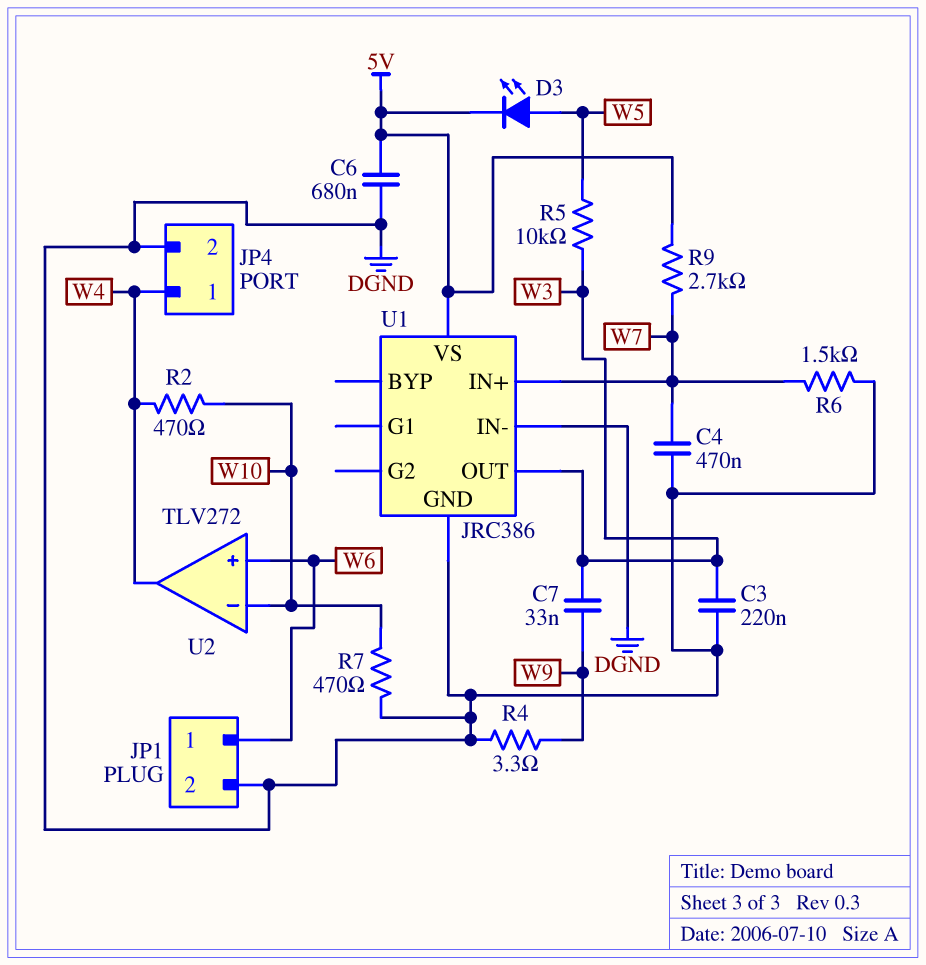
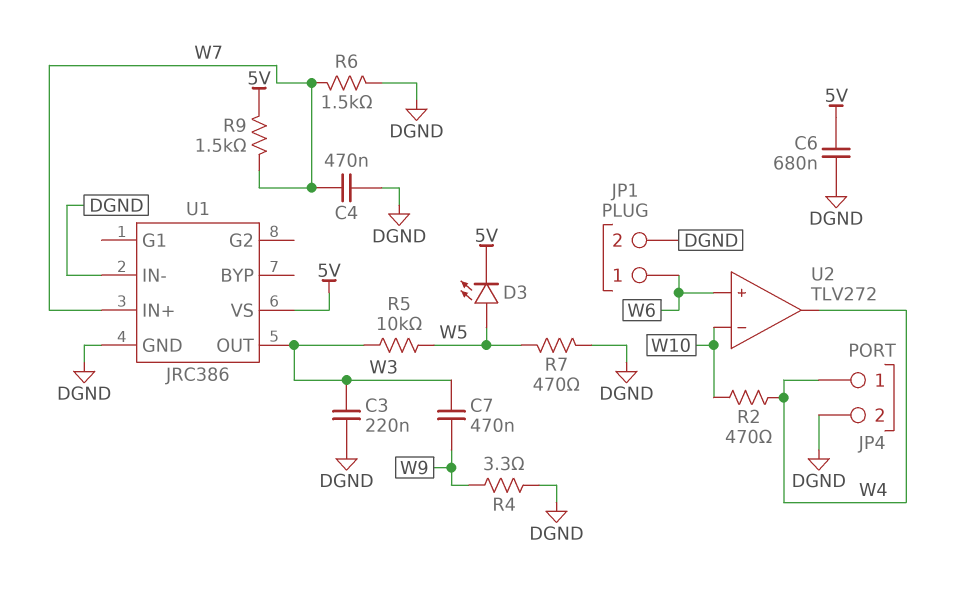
C7: 33nF (W3, W9) -> 470nF (W3, W9)
R7: 470 (DGND, W10) -> 470 (DGND, W5)
R9: 2.7k (5V, W7) -> 1.5k (5V, W7)

